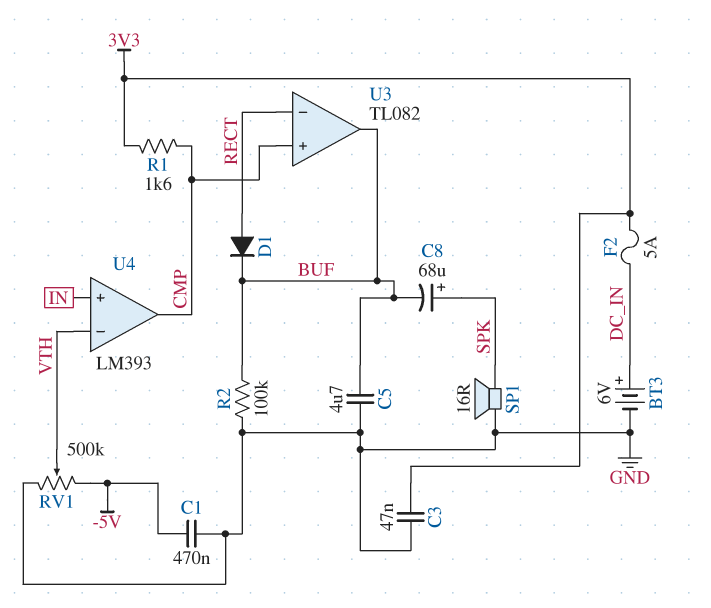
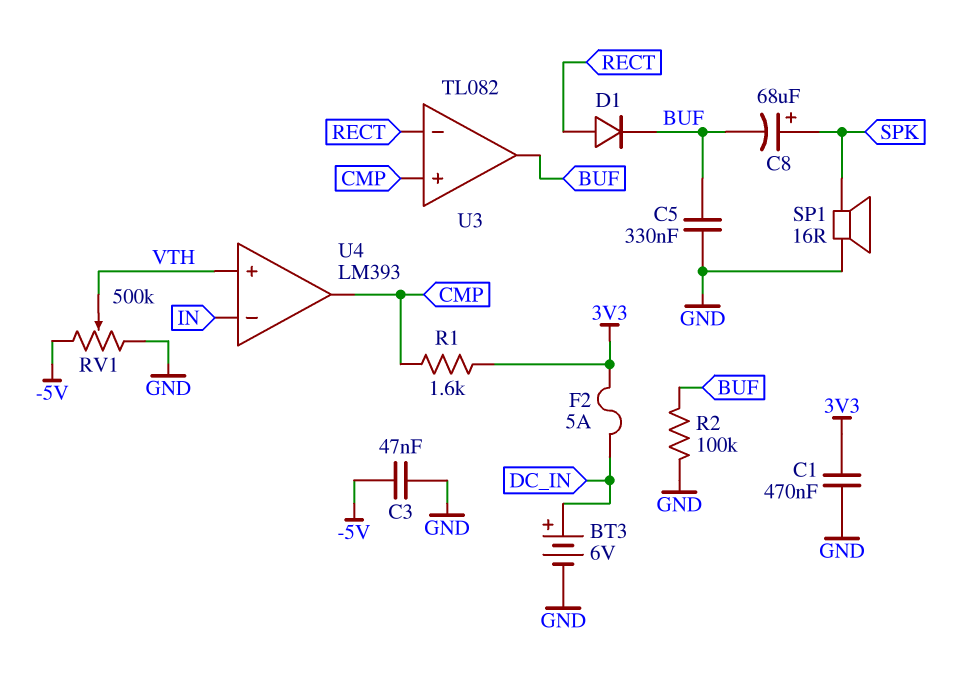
C1: 470nF (-5V, GND) -> 470nF (3V3, GND)
C3: 47nF (3V3, GND) -> 47nF (-5V, GND)
C5: 4.7uF (BUF, GND) -> 330nF (BUF, GND)
U4 pin in+: IN -> VTH
U4 pin in-: VTH -> IN

